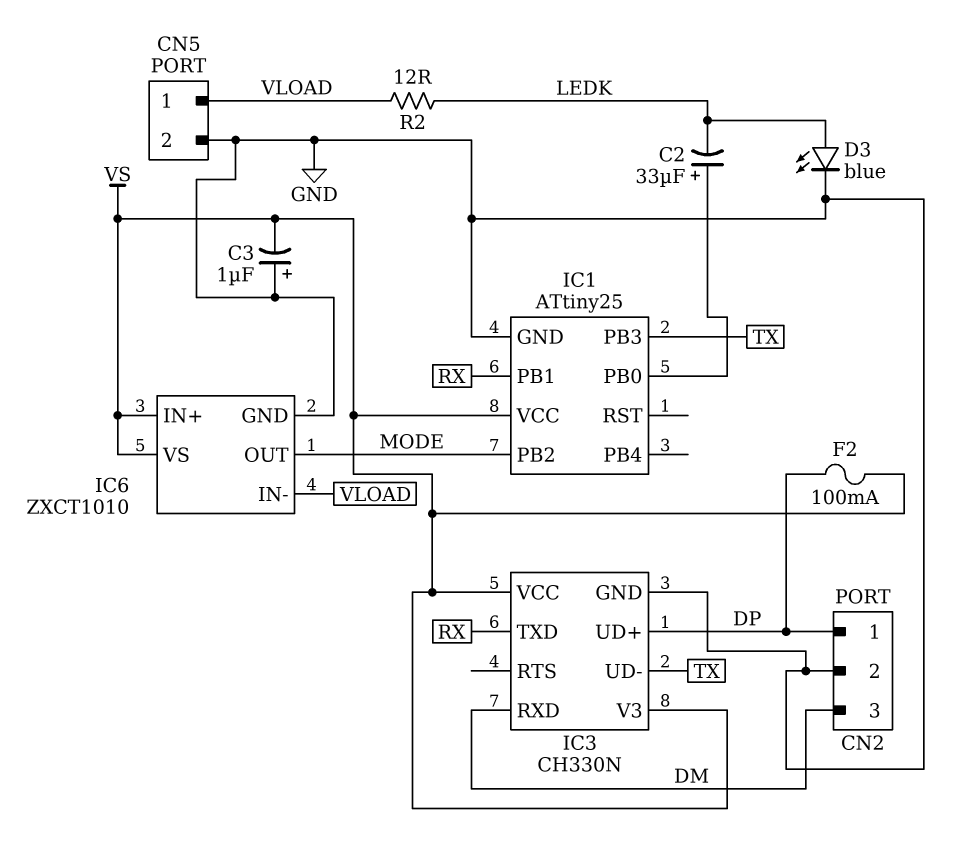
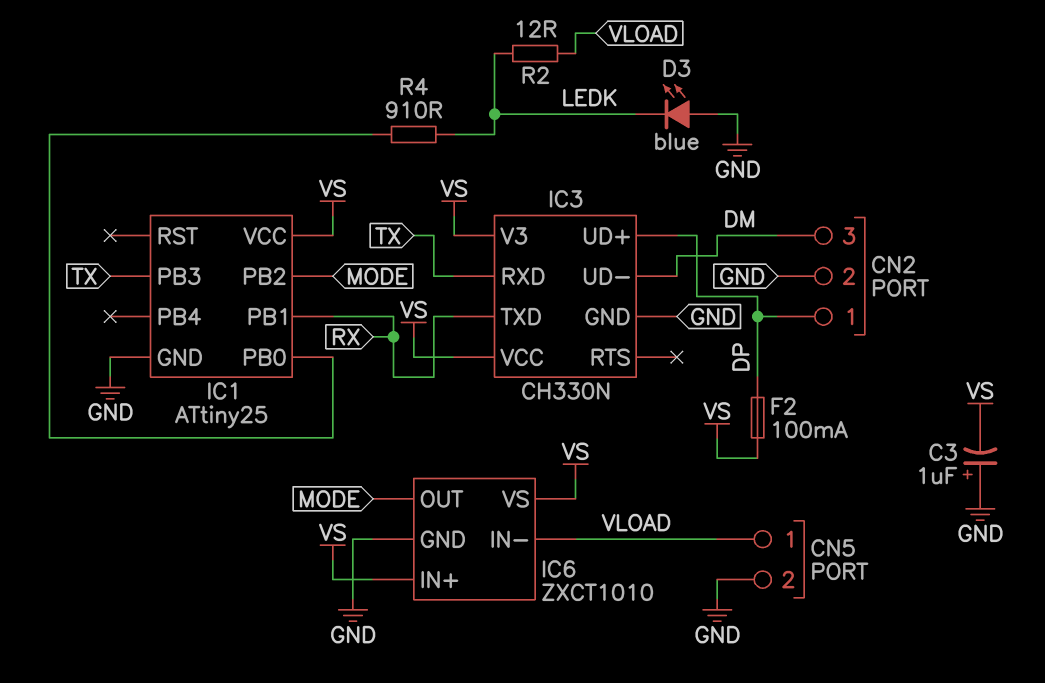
C2: 33uF (plus IC1/PB0, minus LEDK) -> none
D3: LED blue (A LEDK, K GND) -> LED blue (A GND, K LEDK)
IC3 pin RXD: DM -> TX
IC3 pin UD-: TX -> DM
R4: none -> 910 (IC1/PB0, LEDK)

